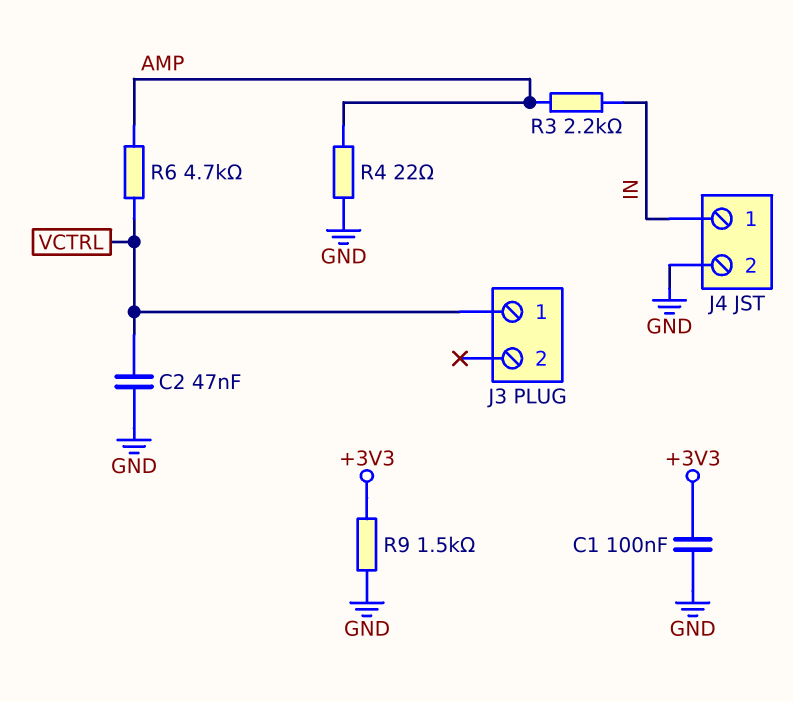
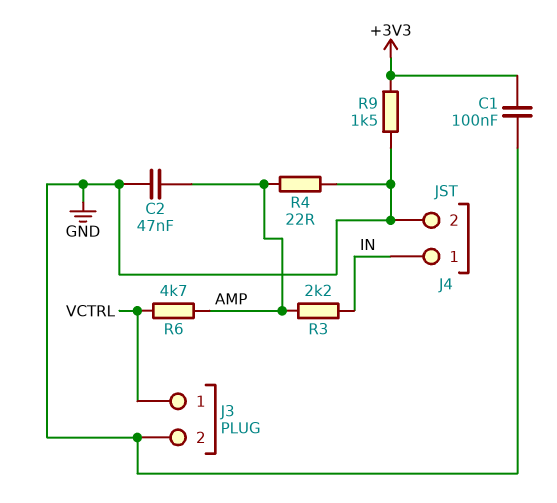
C2: 47nF (GND, VCTRL) -> 47nF (AMP, GND)
J3 pin 2: none -> GND

